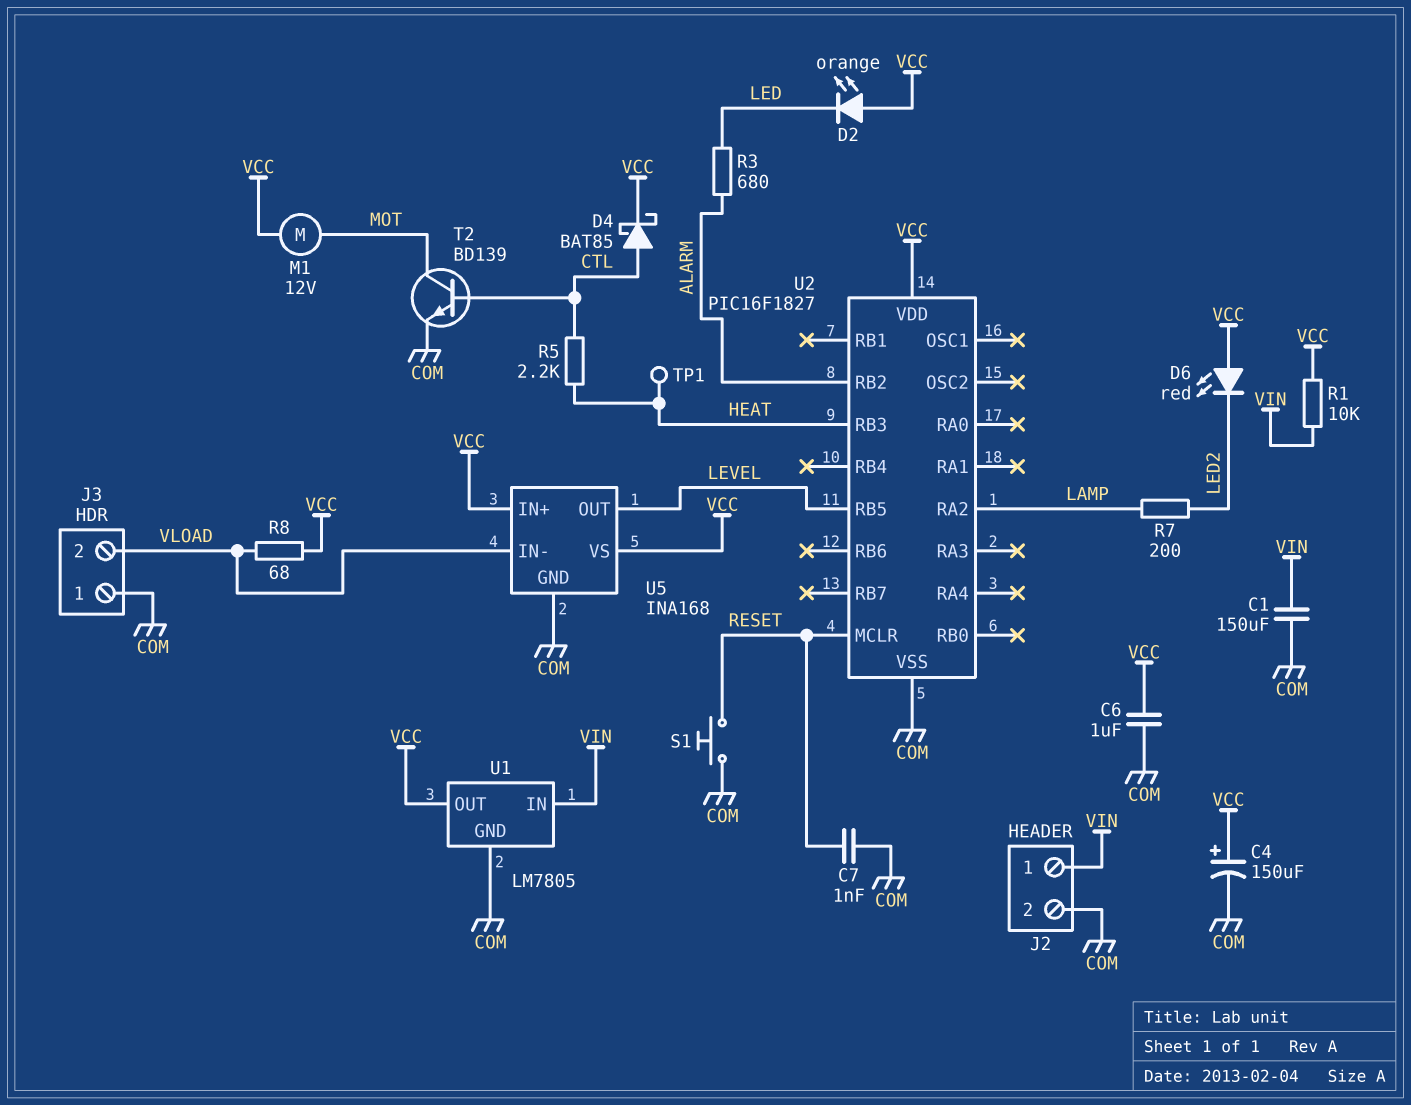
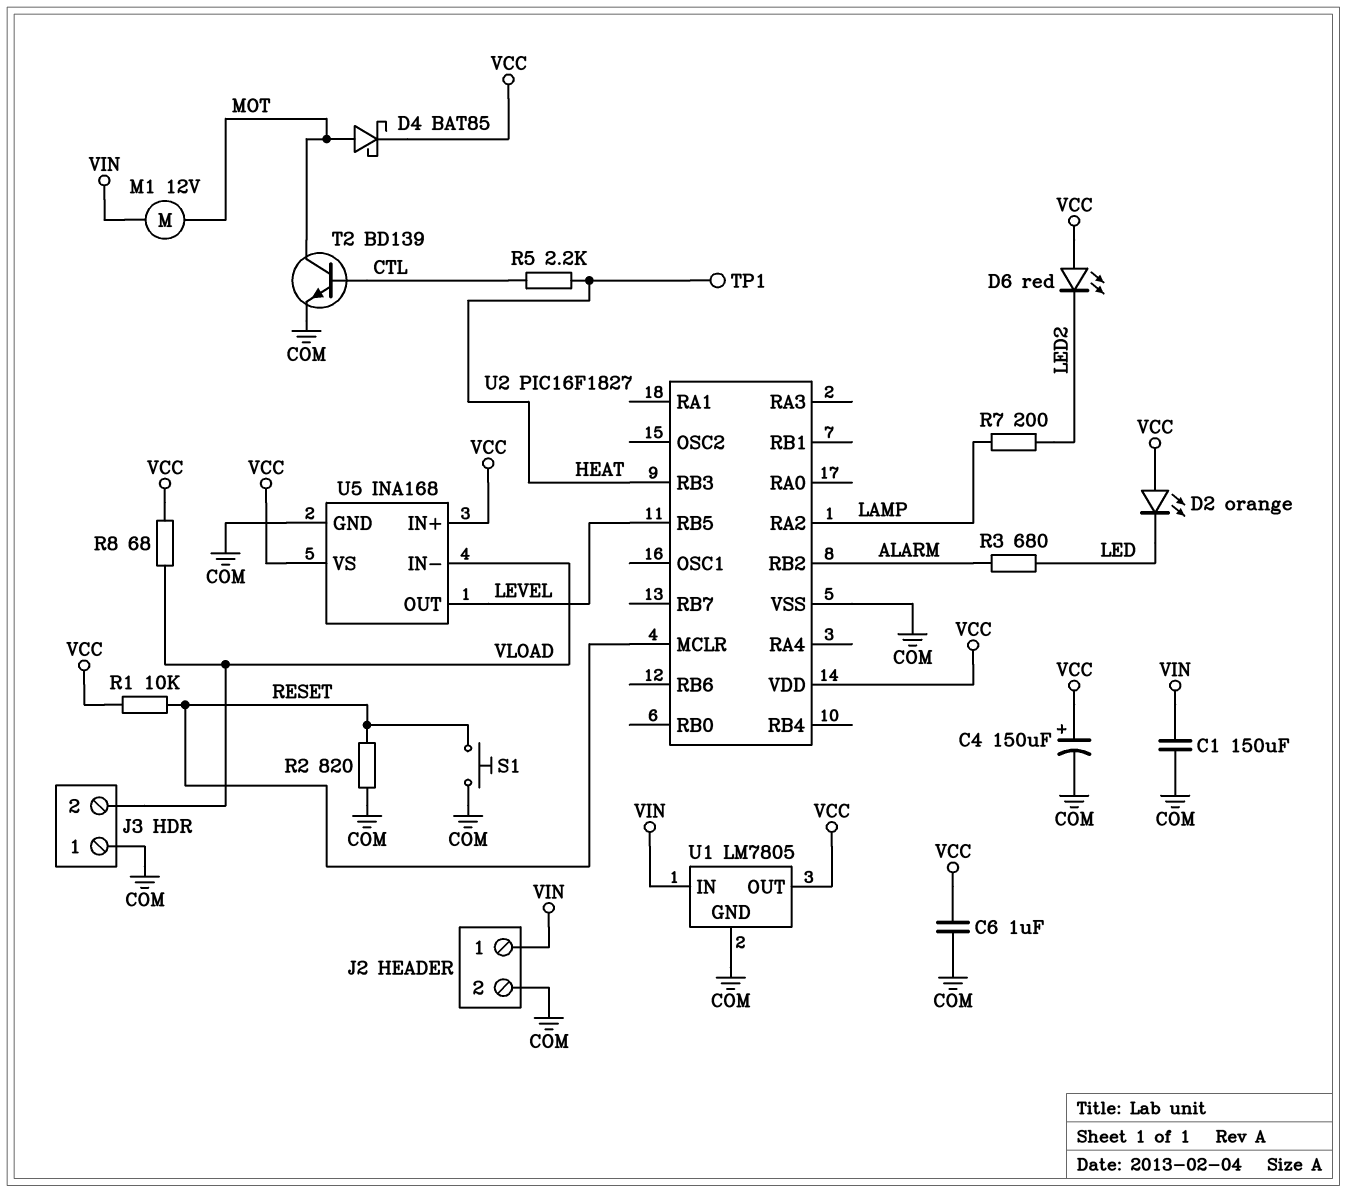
C7: 1nF (COM, RESET) -> none
D4: schottky BAT85 (A CTL, K VCC) -> schottky BAT85 (A MOT, K VCC)
M1: motor 12V (MOT, VCC) -> motor 12V (MOT, VIN)
R1: 10k (VCC, VIN) -> 10k (RESET, VCC)
R2: none -> 820 (COM, RESET)

